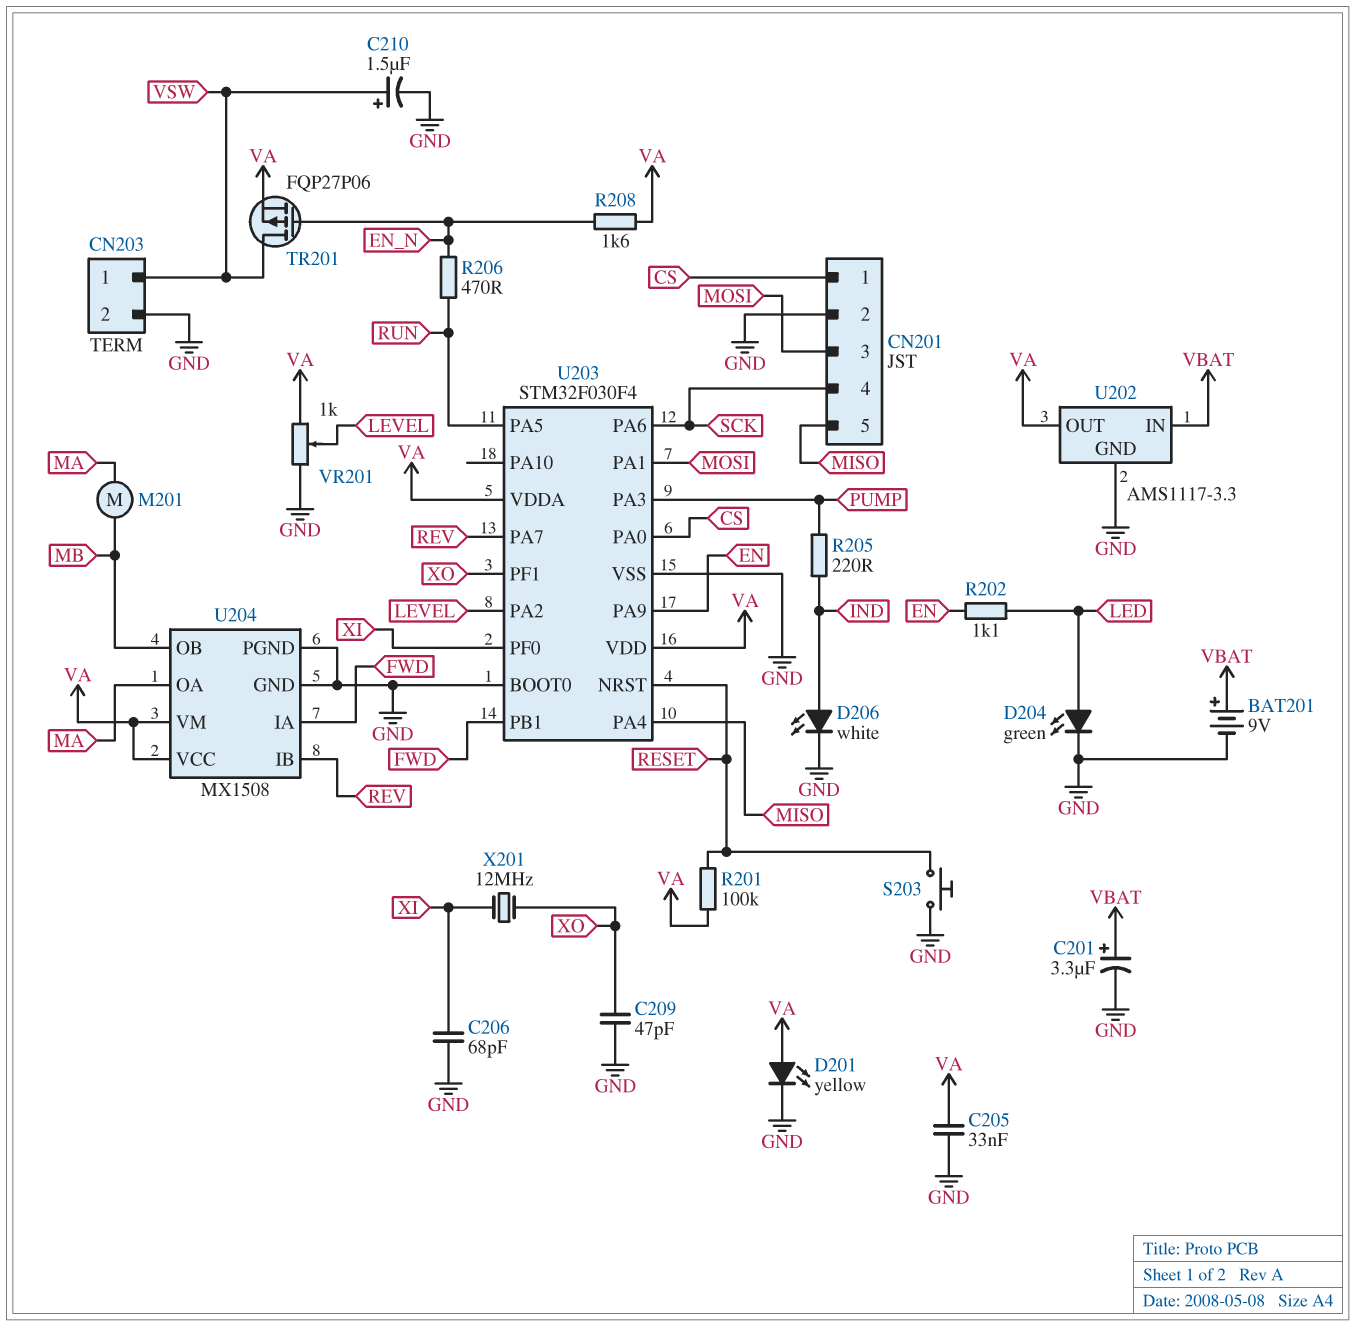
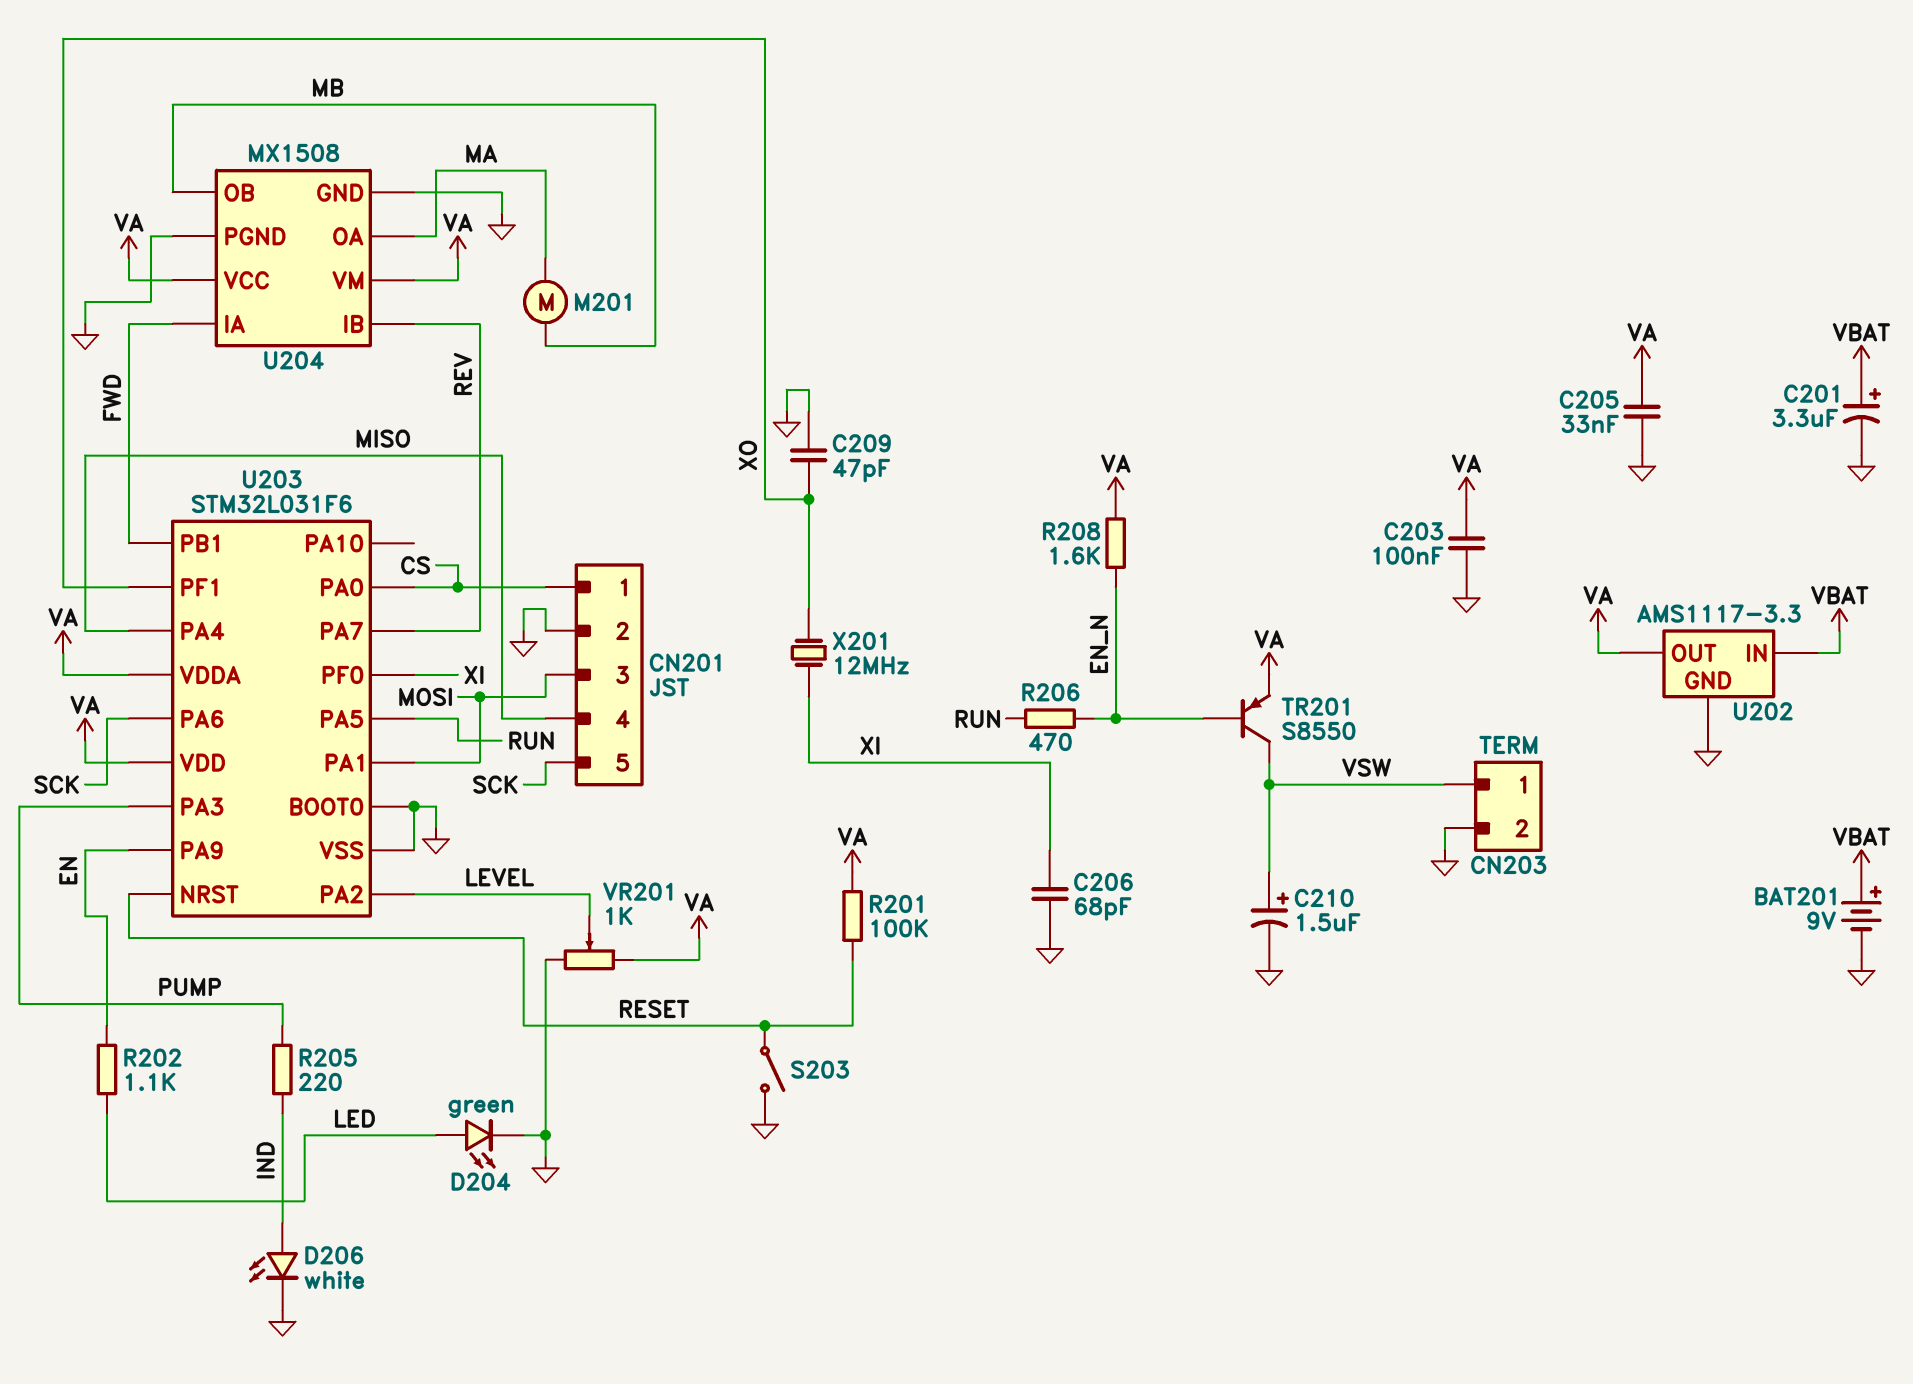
C203: none -> 100nF (GND, VA)
CN201 pin 4: SCK -> MISO
CN201 pin 5: MISO -> SCK
D201: LED yellow (A VA, K GND) -> none
S203: button (GND, RESET) -> switch (GND, RESET)
TR201: PMOS FQP27P06 (G EN_N, D VSW, S VA) -> PNP S8550 (B EN_N, C VSW, E VA)
U203: STM32F030F4 -> STM32L031F6

